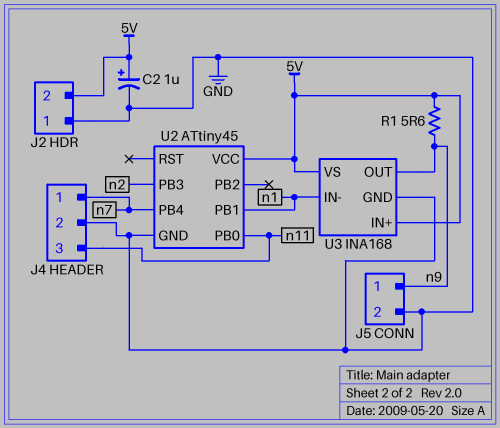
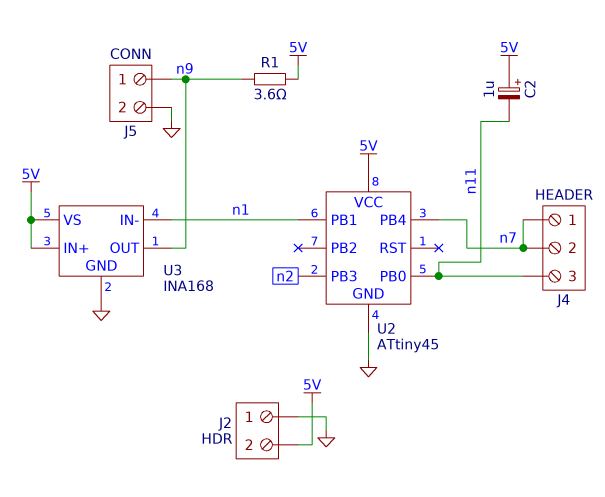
C2: 1uF (plus 5V, minus GND) -> 1uF (plus 5V, minus n11)
J4 pin 2: GND -> n7
R1: 5.6 (5V, n9) -> 3.6 (5V, n9)

